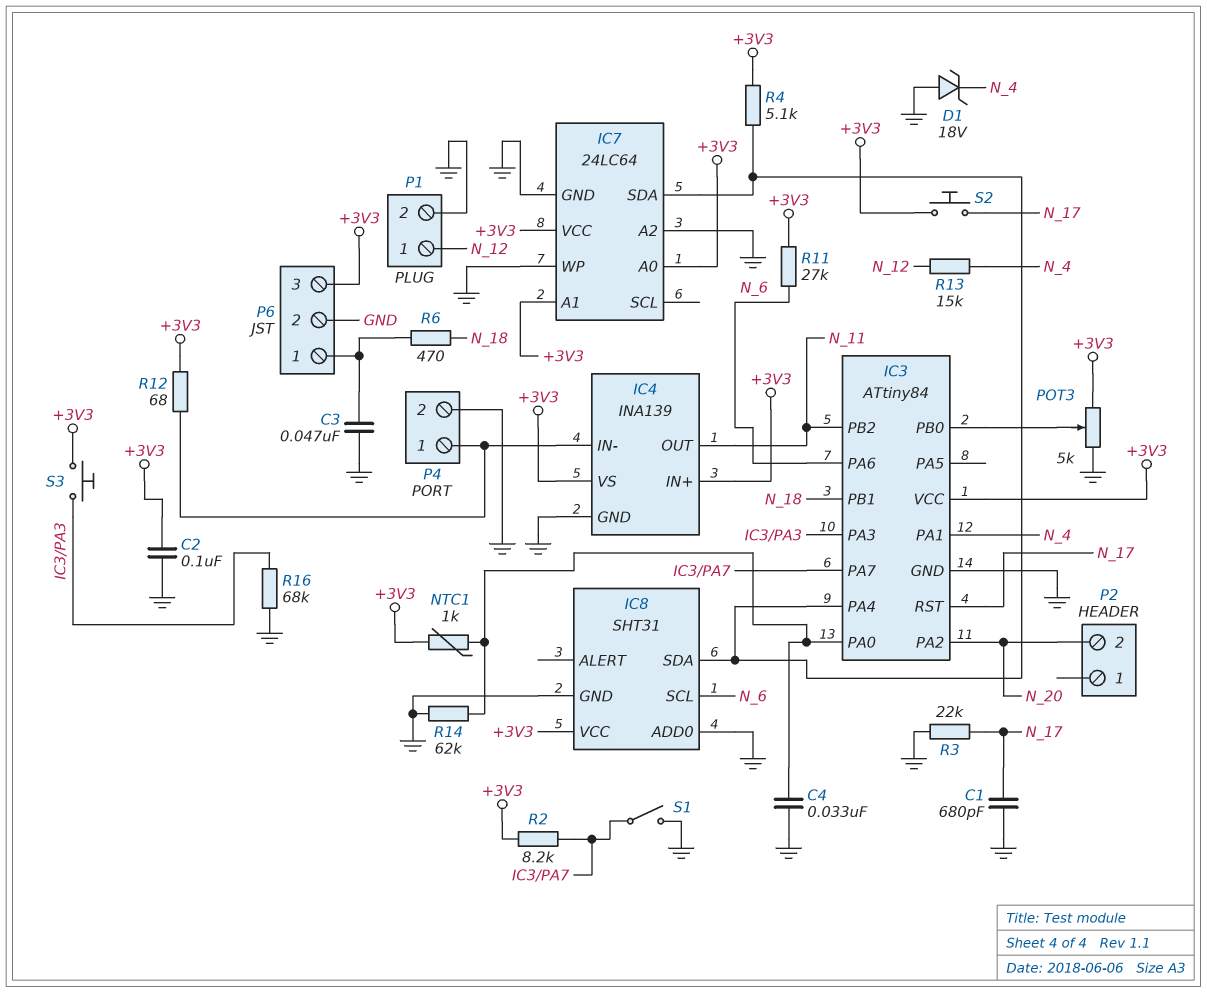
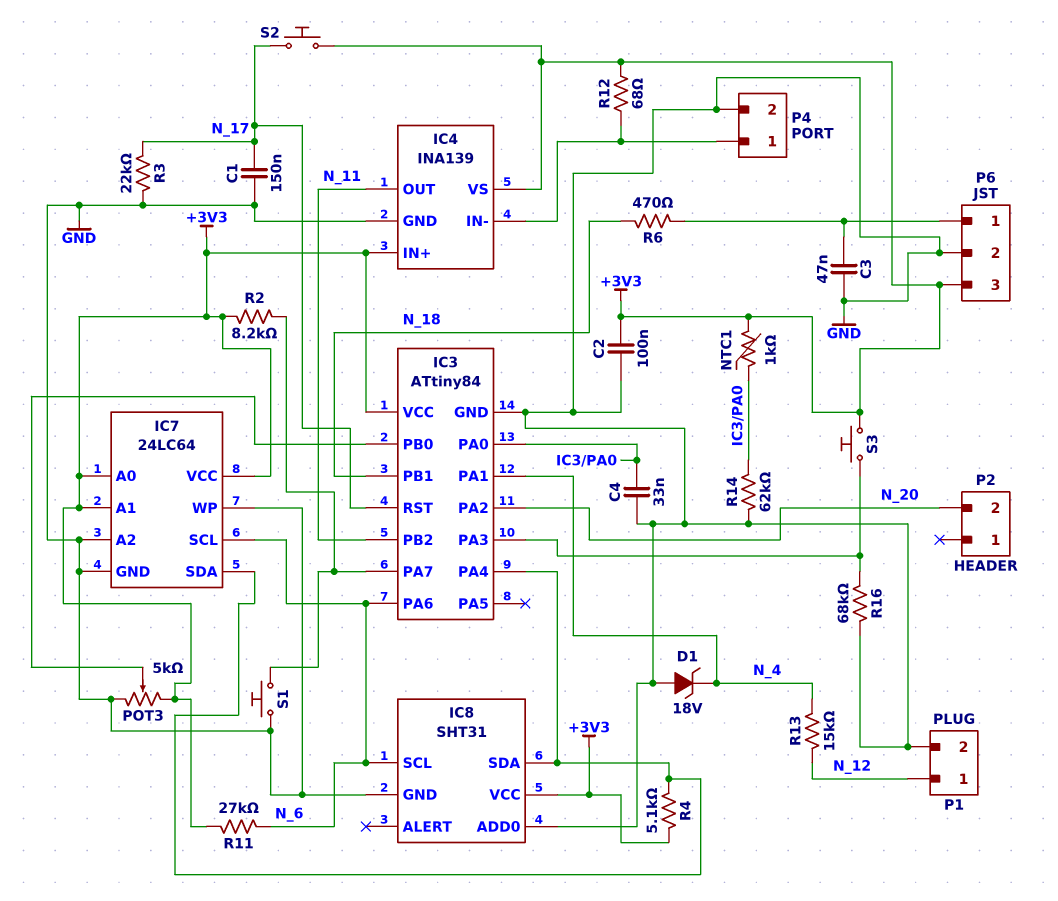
C1: 680pF (GND, N_17) -> 150nF (GND, N_17)
IC7 pin SCL: none -> N_6
S1: switch (GND, IC3/PA7) -> button (GND, IC3/PA7)

